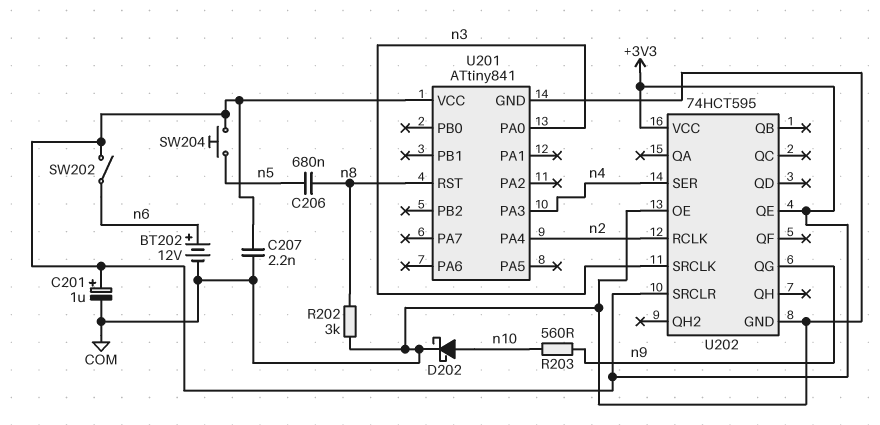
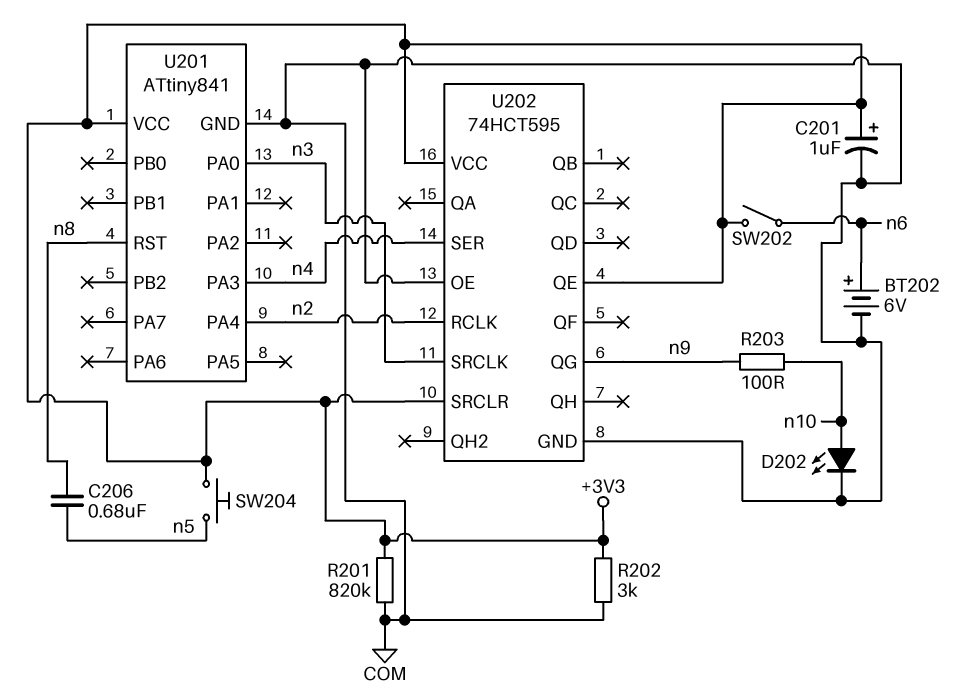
BT202: 12V (plus n6, minus COM) -> 6V (plus n6, minus COM)
C207: 2.2nF (+3V3, COM) -> none
D202: schottky (A n10, K COM) -> LED (A n10, K COM)
R201: none -> 820k (+3V3, COM)
R202: 3k (COM, n8) -> 3k (+3V3, COM)
R203: 560 (n9, n10) -> 100 (n9, n10)

